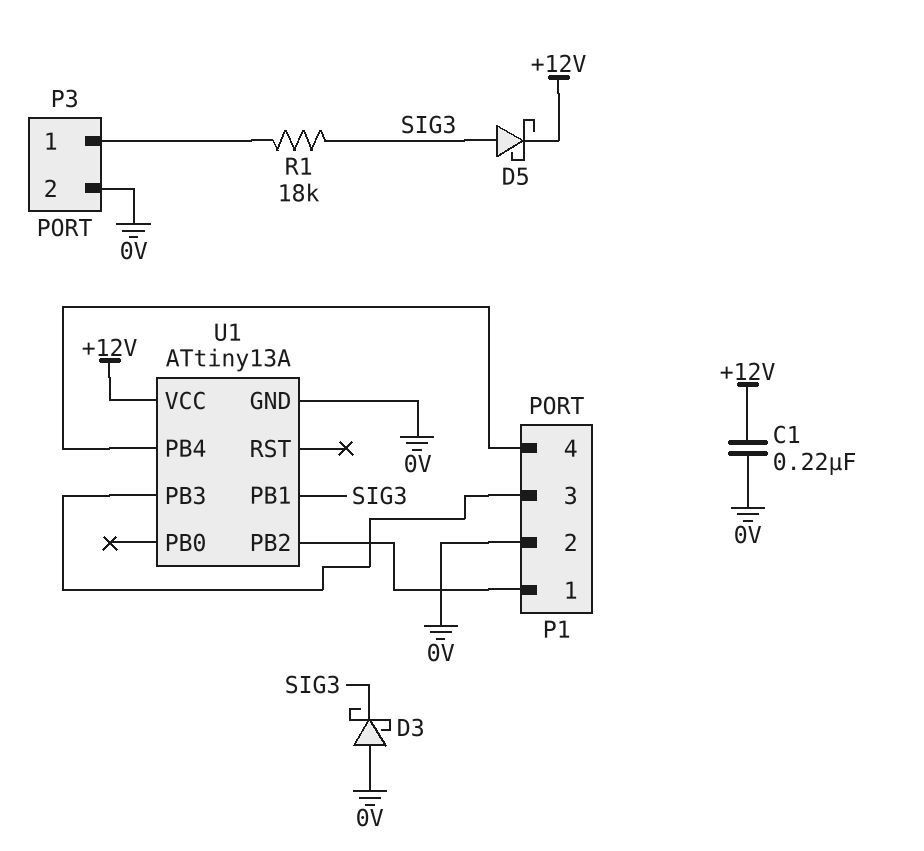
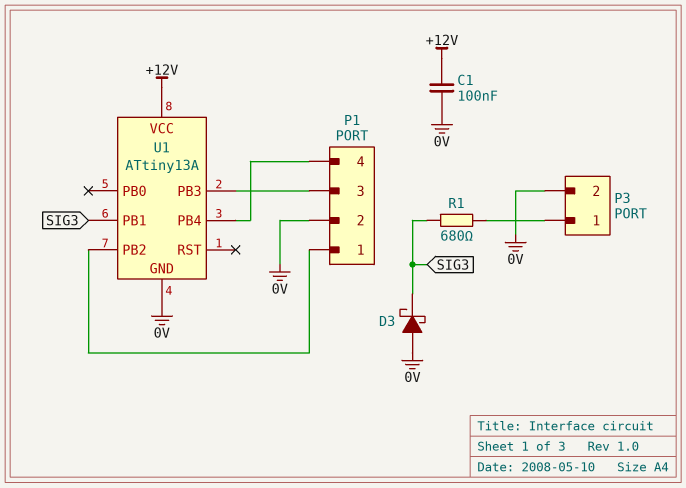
C1: 220nF (+12V, 0V) -> 100nF (+12V, 0V)
D5: schottky (A SIG3, K +12V) -> none
R1: 18k (P3/1, SIG3) -> 680 (P3/1, SIG3)

